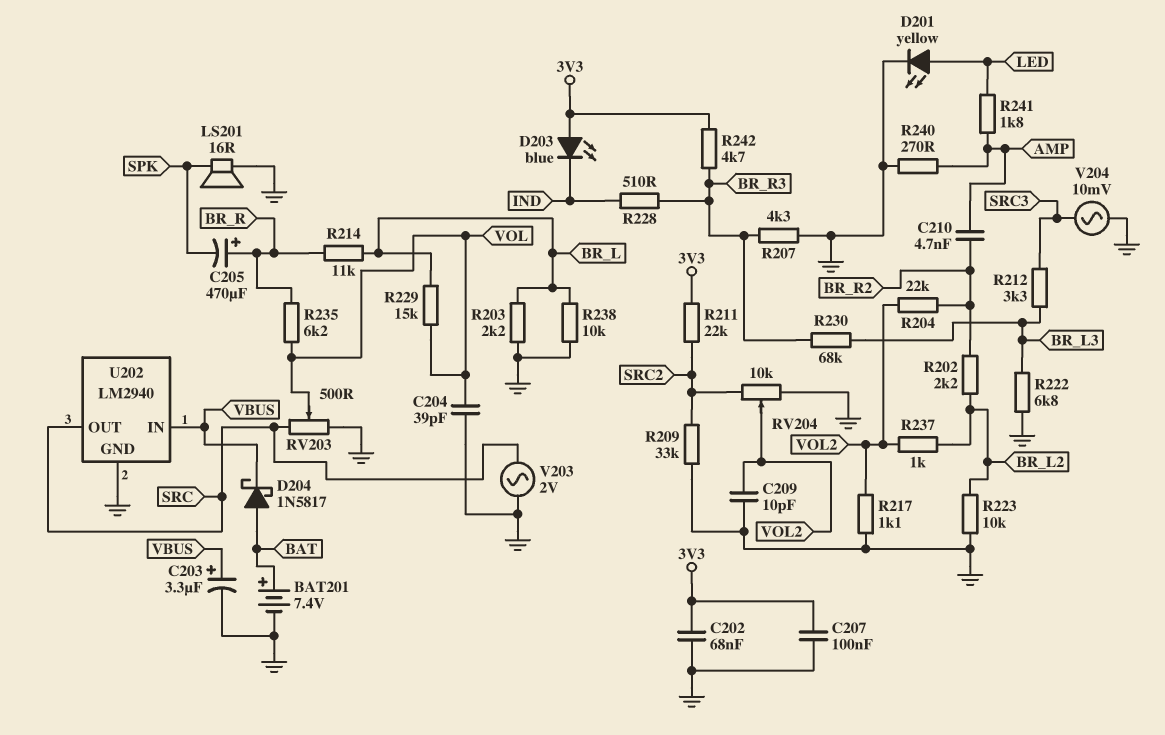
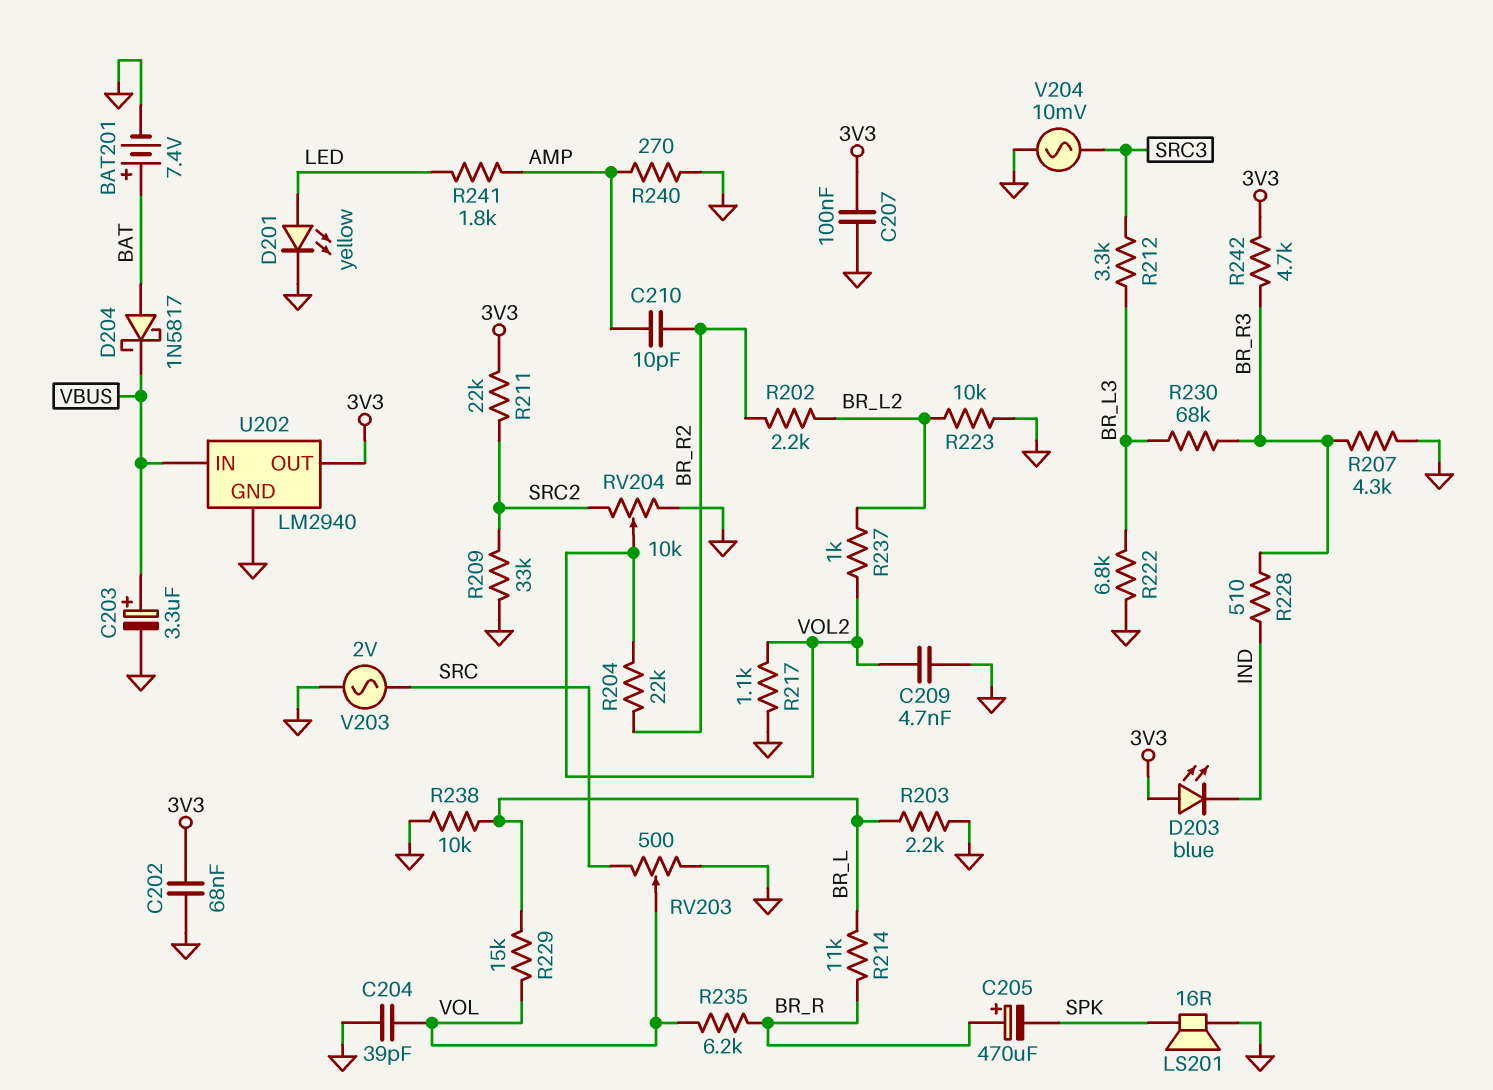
C209: 10pF (GND, VOL2) -> 4.7nF (GND, VOL2)
C210: 4.7nF (AMP, BR_R2) -> 10pF (AMP, BR_R2)
U202 pin OUT: SRC -> 3V3

